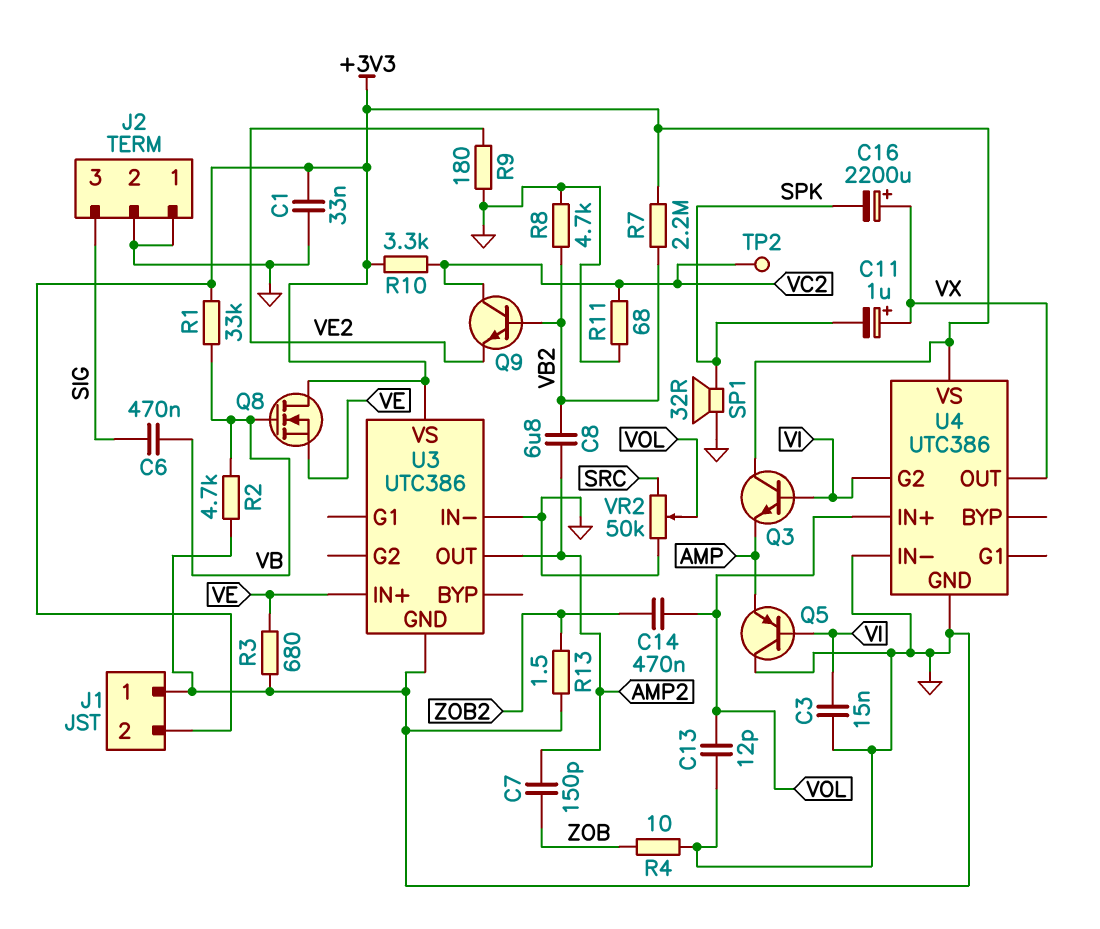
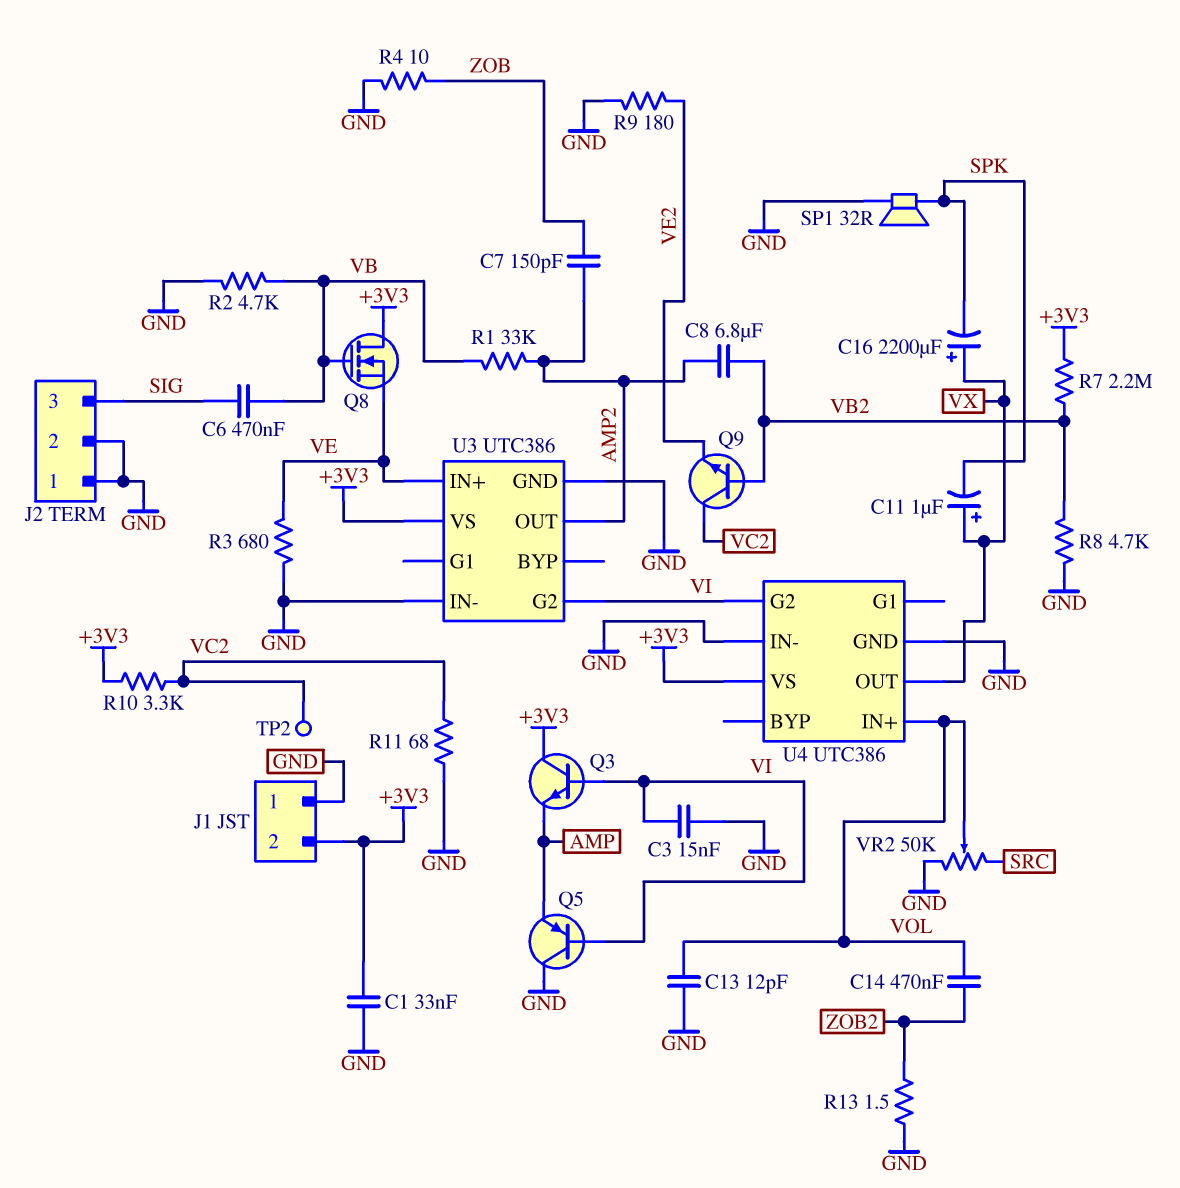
R1: 33k (+3V3, VB) -> 33k (AMP2, VB)
U3 pin G2: none -> VI

